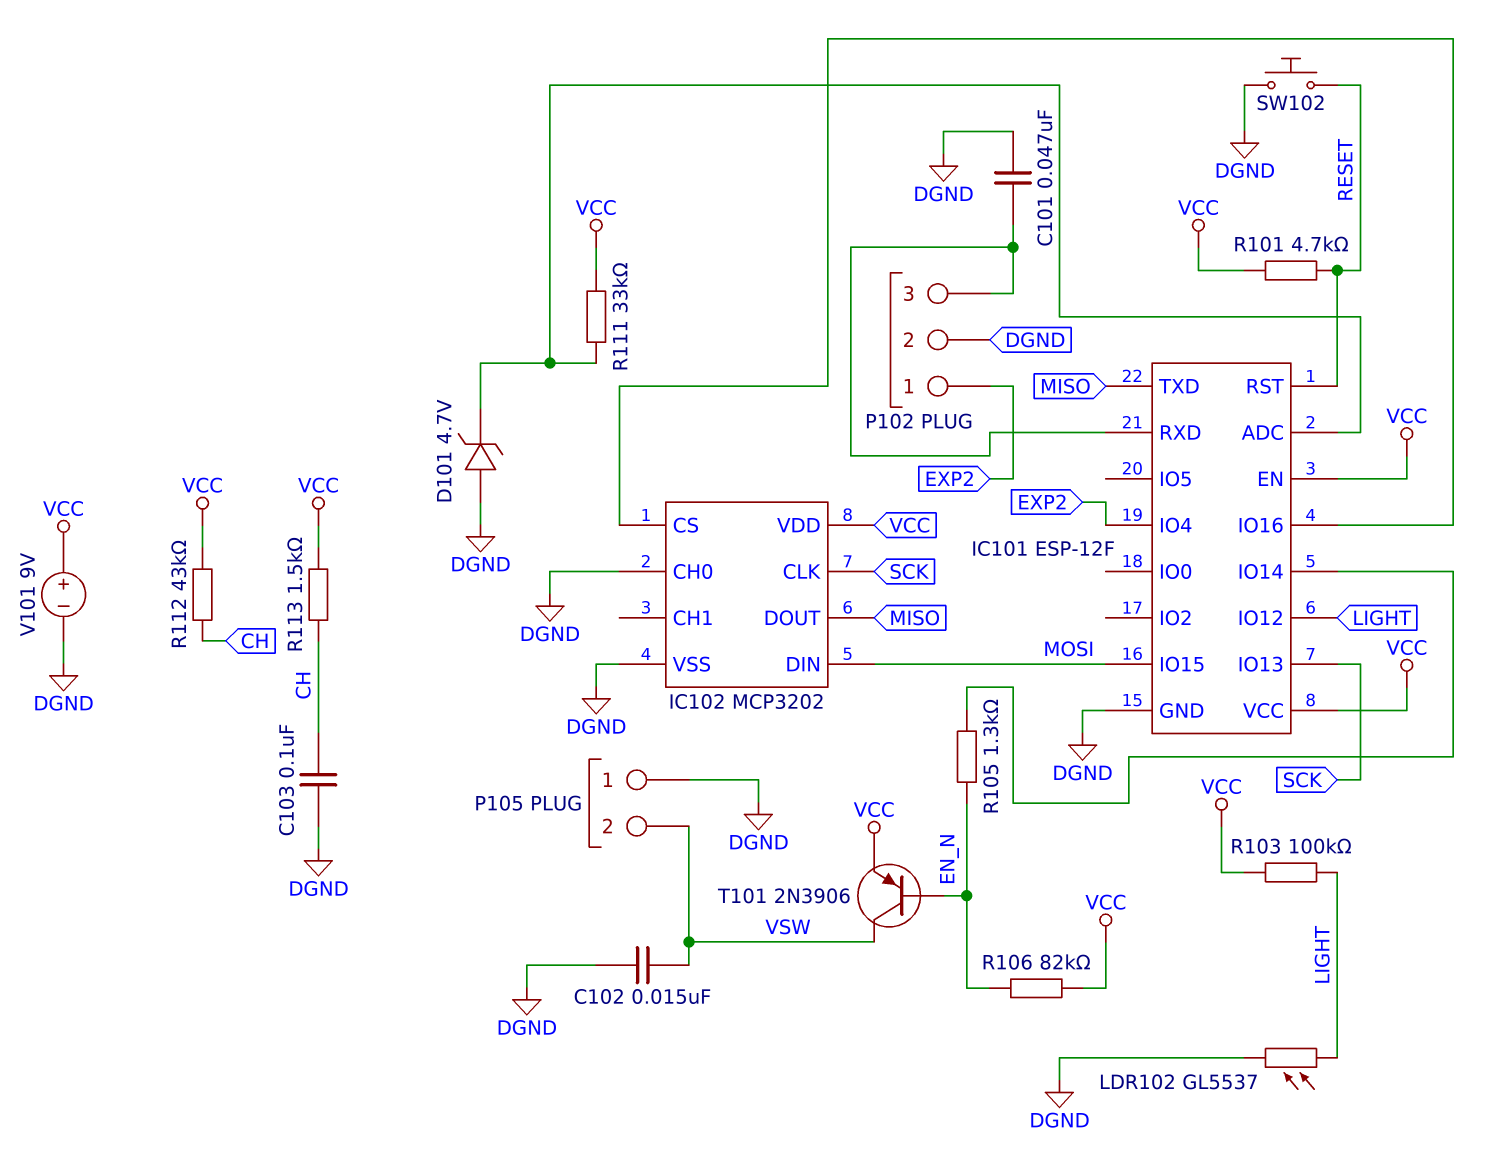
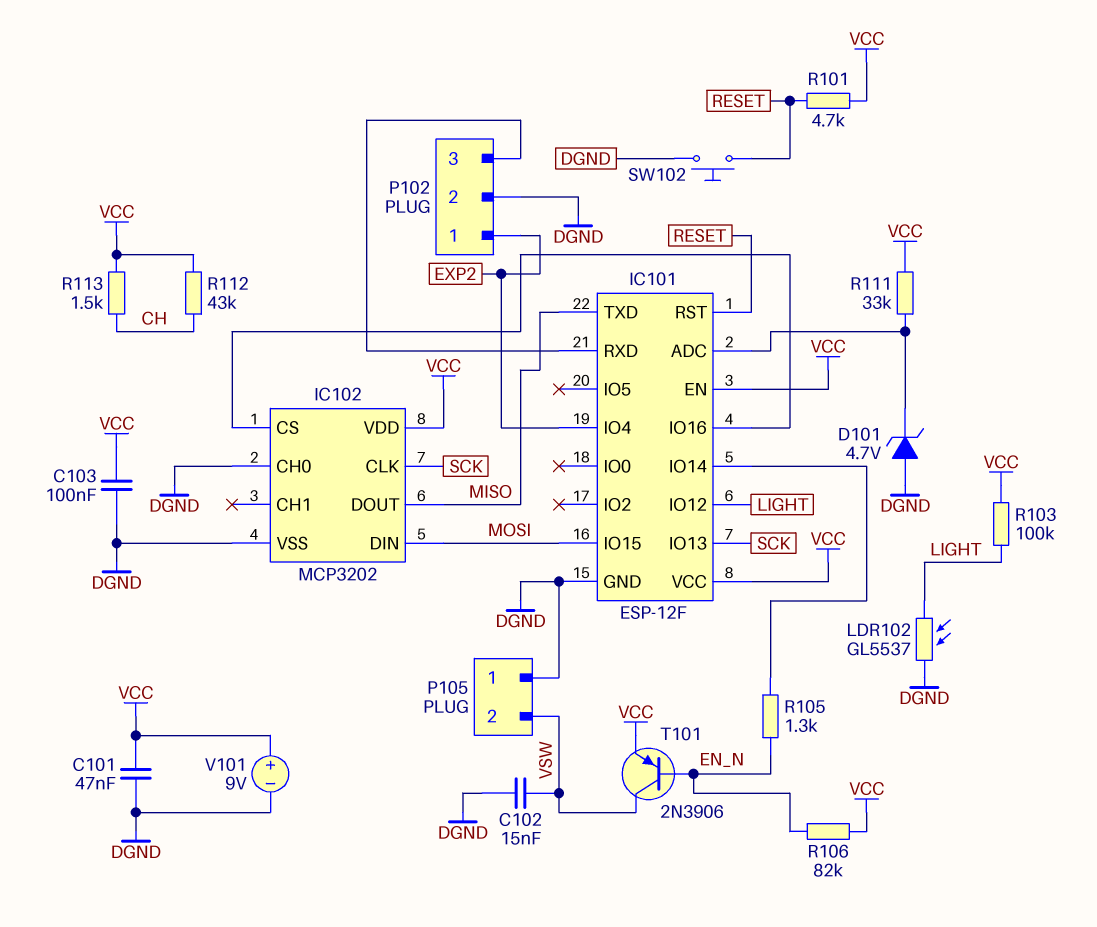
C101: 47nF (DGND, IC101/RXD) -> 47nF (DGND, VCC)
C103: 100nF (CH, DGND) -> 100nF (DGND, VCC)

